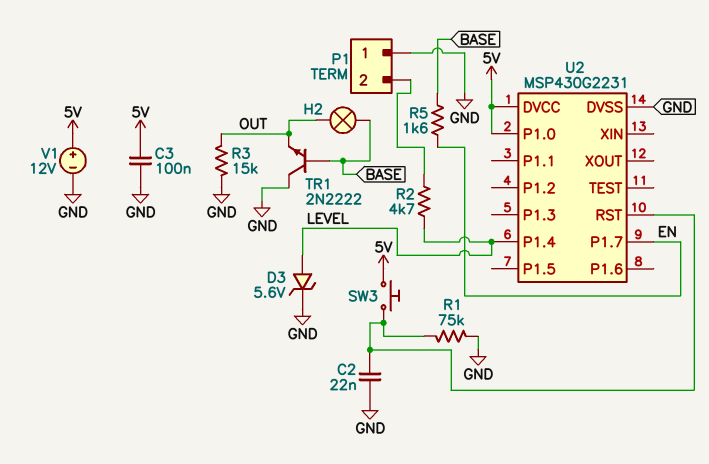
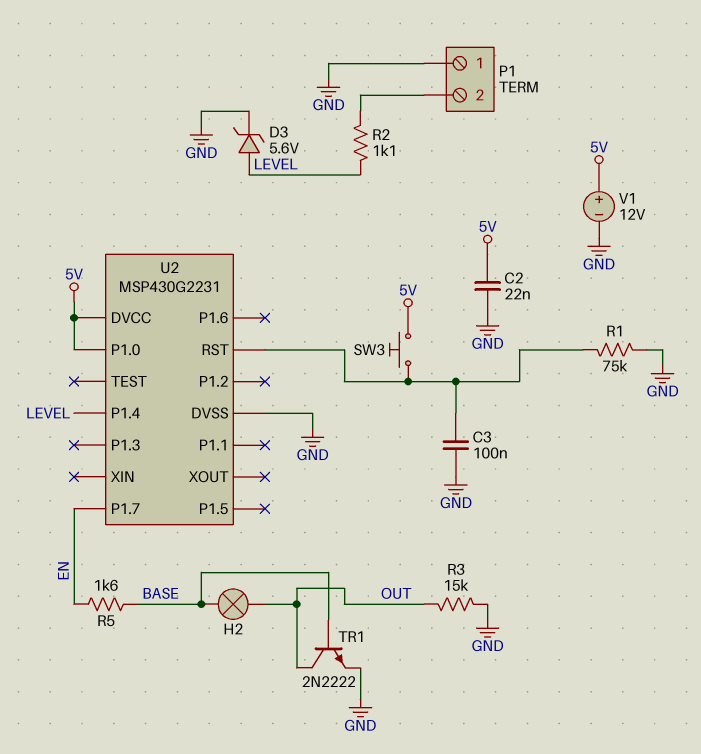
C2: 22nF (GND, U2/RST) -> 22nF (5V, GND)
C3: 100nF (5V, GND) -> 100nF (GND, U2/RST)
R2: 4.7k (LEVEL, P1/2) -> 1.1k (LEVEL, P1/2)
TR1: NPN 2N2222 (B BASE, C GND, E OUT) -> NPN 2N2222 (B BASE, C OUT, E GND)

